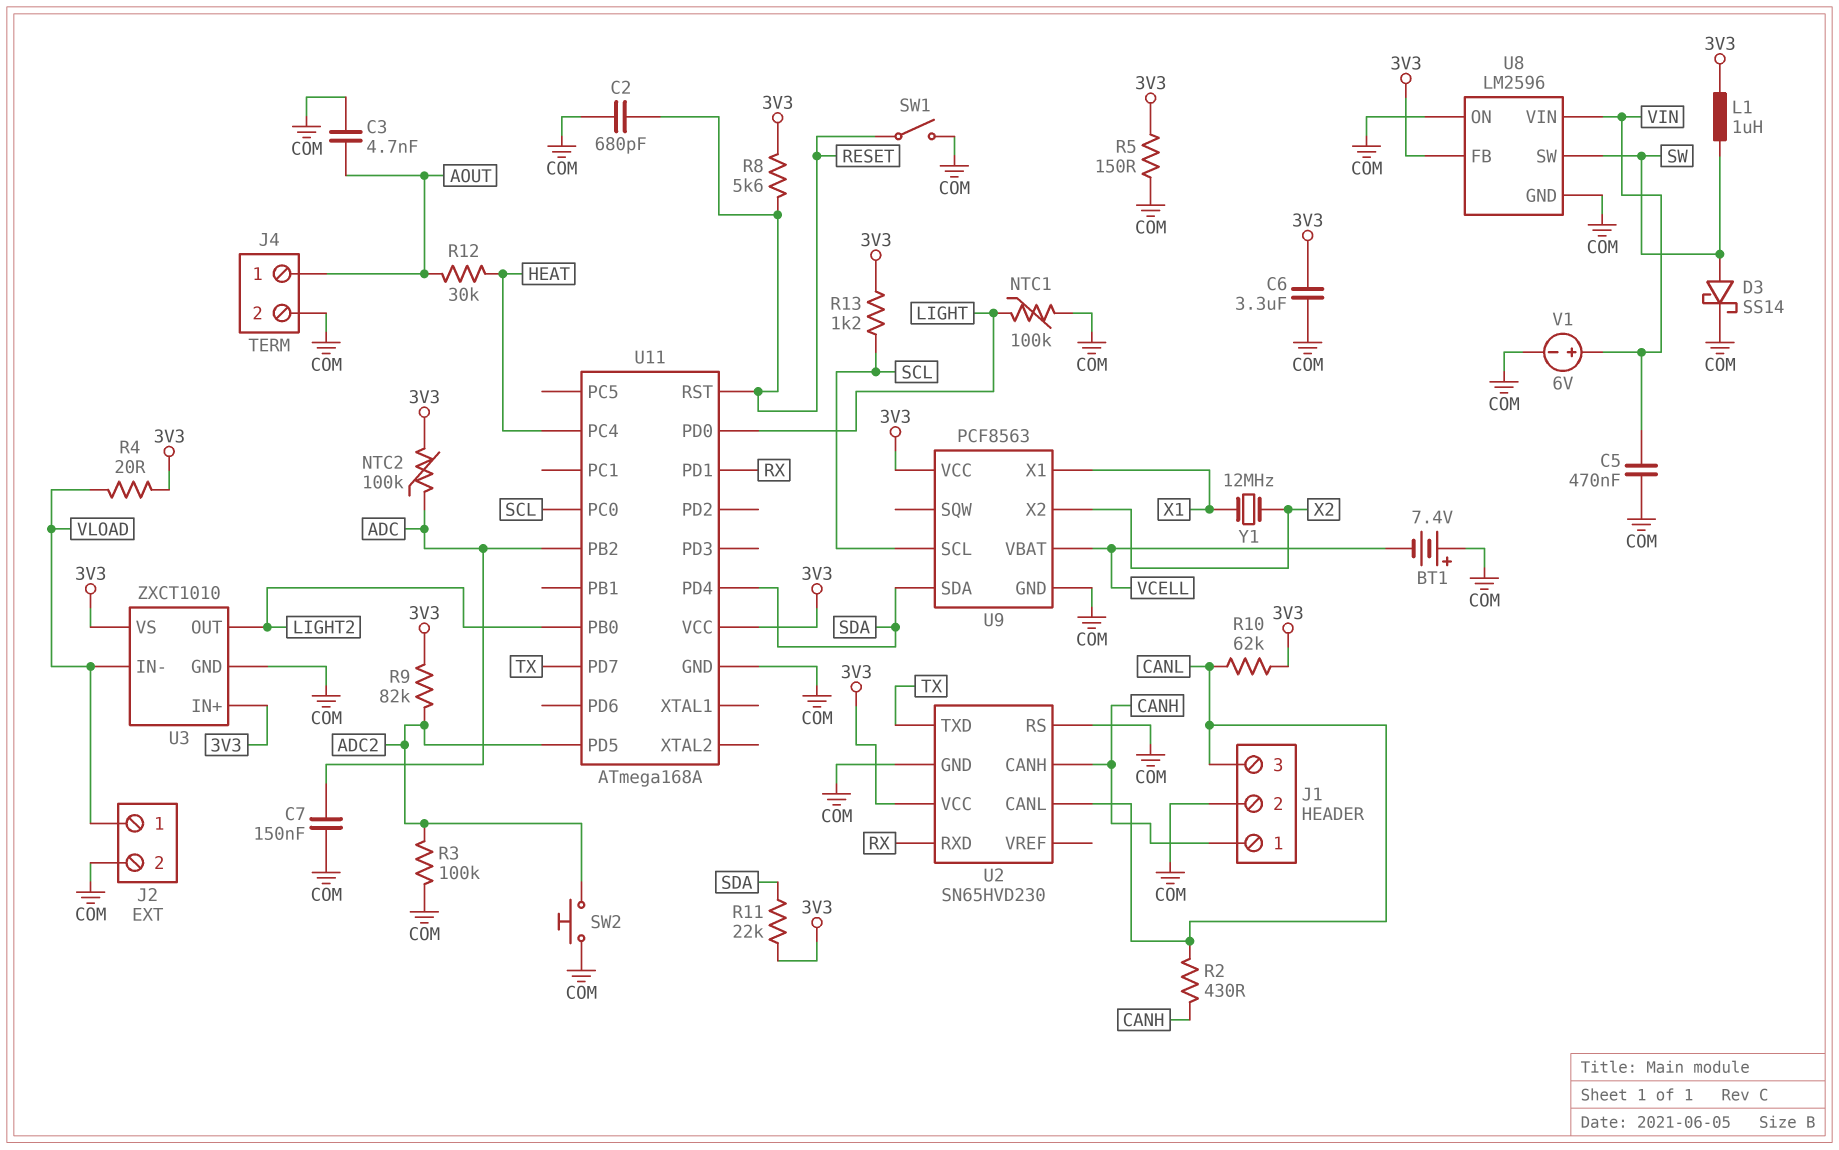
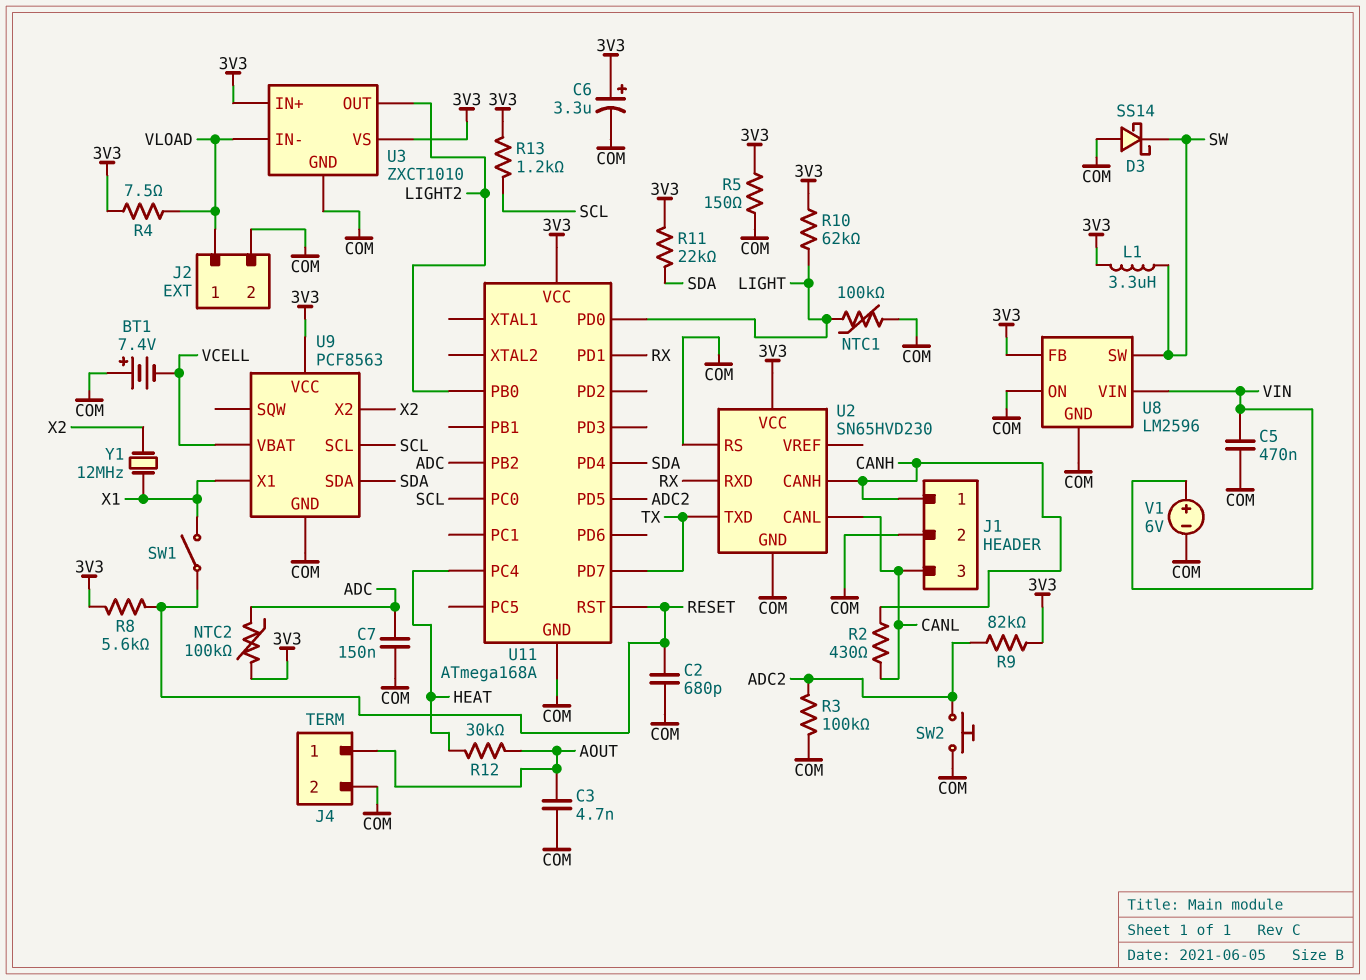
C6: 3.3uF (3V3, COM) -> 3.3uF (plus 3V3, minus COM)
D3: schottky SS14 (A SW, K COM) -> schottky SS14 (A COM, K SW)
L1: 1uH (3V3, SW) -> 3.3uH (3V3, SW)
R4: 20 (3V3, VLOAD) -> 7.5 (3V3, VLOAD)
R10: 62k (3V3, CANL) -> 62k (3V3, LIGHT)
SW1: switch (COM, RESET) -> switch (RESET, X1)

